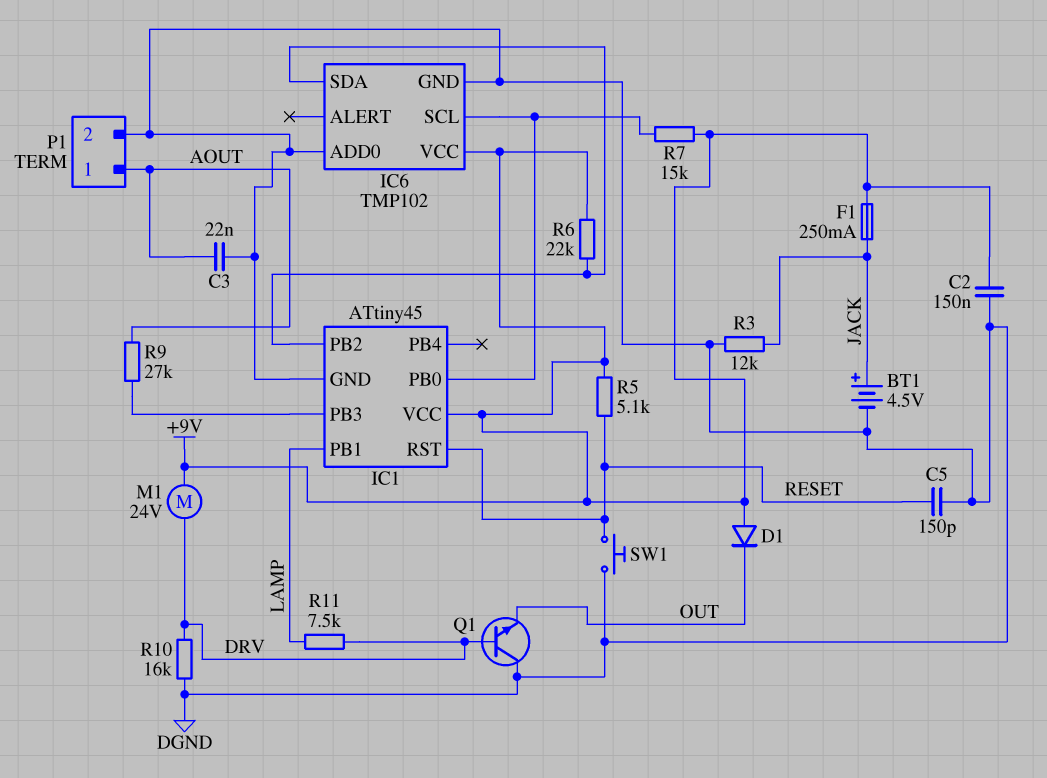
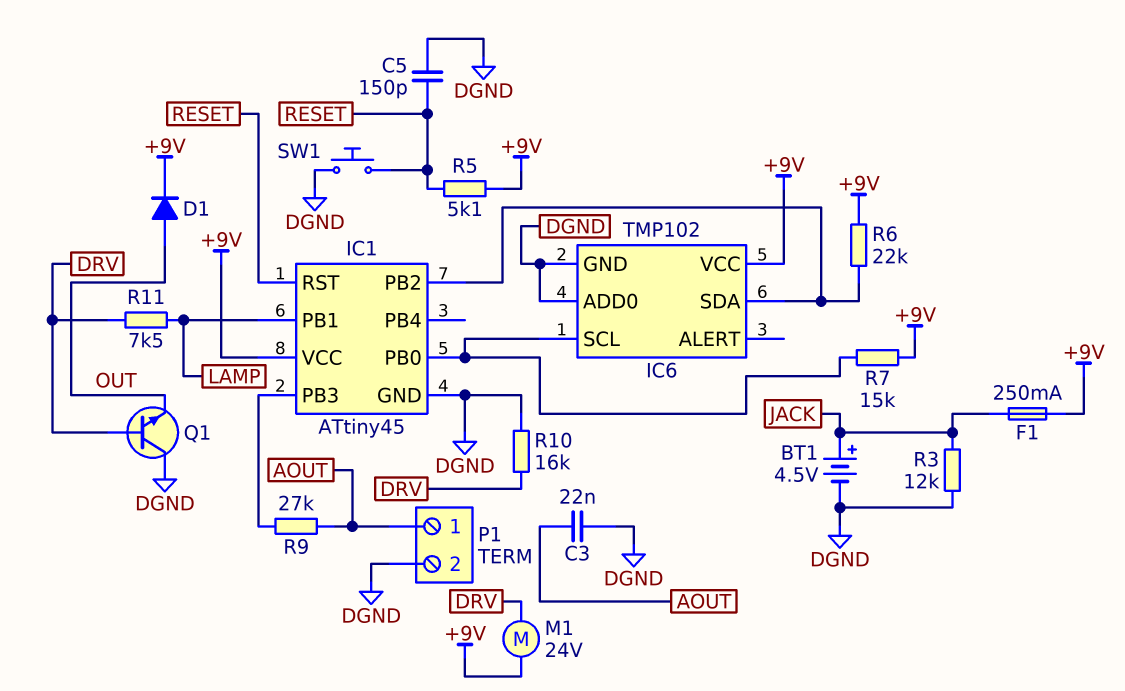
C2: 150nF (+9V, DGND) -> none
D1: diode (A +9V, K OUT) -> diode (A OUT, K +9V)

